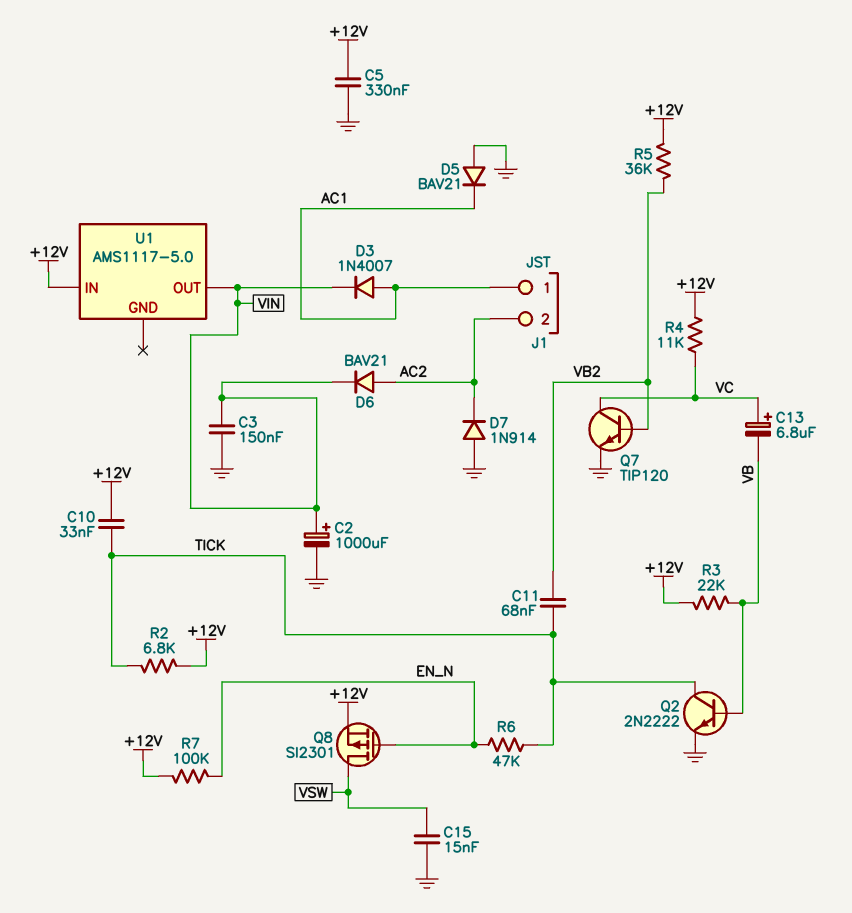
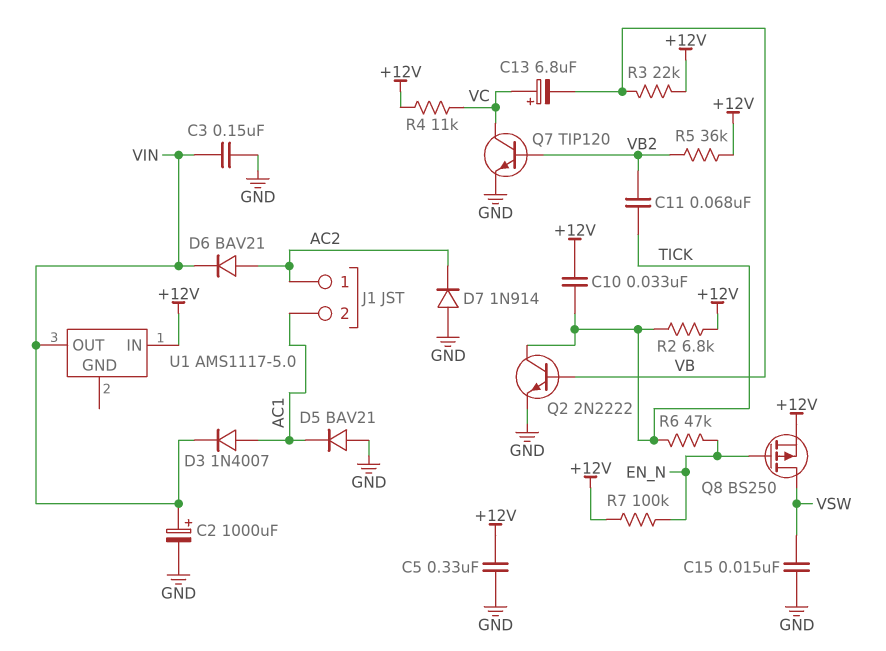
J1 pin 1: AC1 -> AC2
J1 pin 2: AC2 -> AC1
Q8: PMOS SI2301 (G EN_N, D VSW, S +12V) -> PMOS BS250 (G EN_N, D VSW, S +12V)

